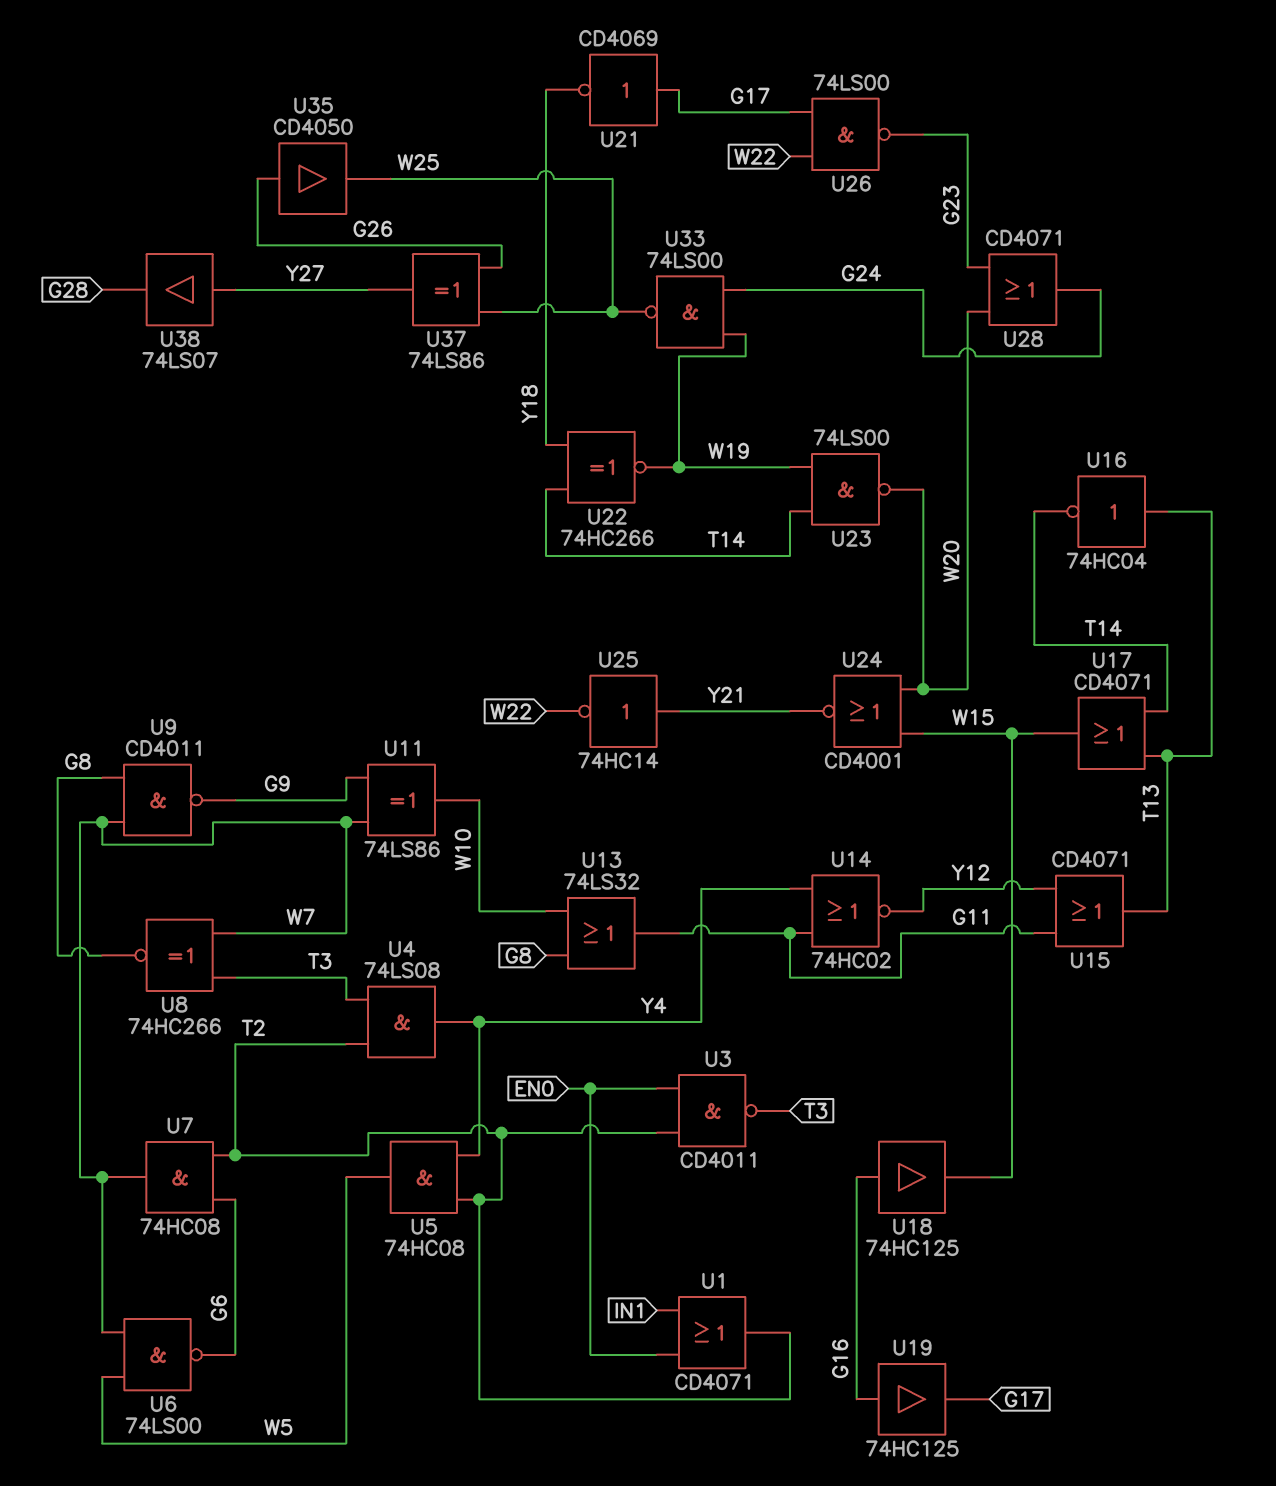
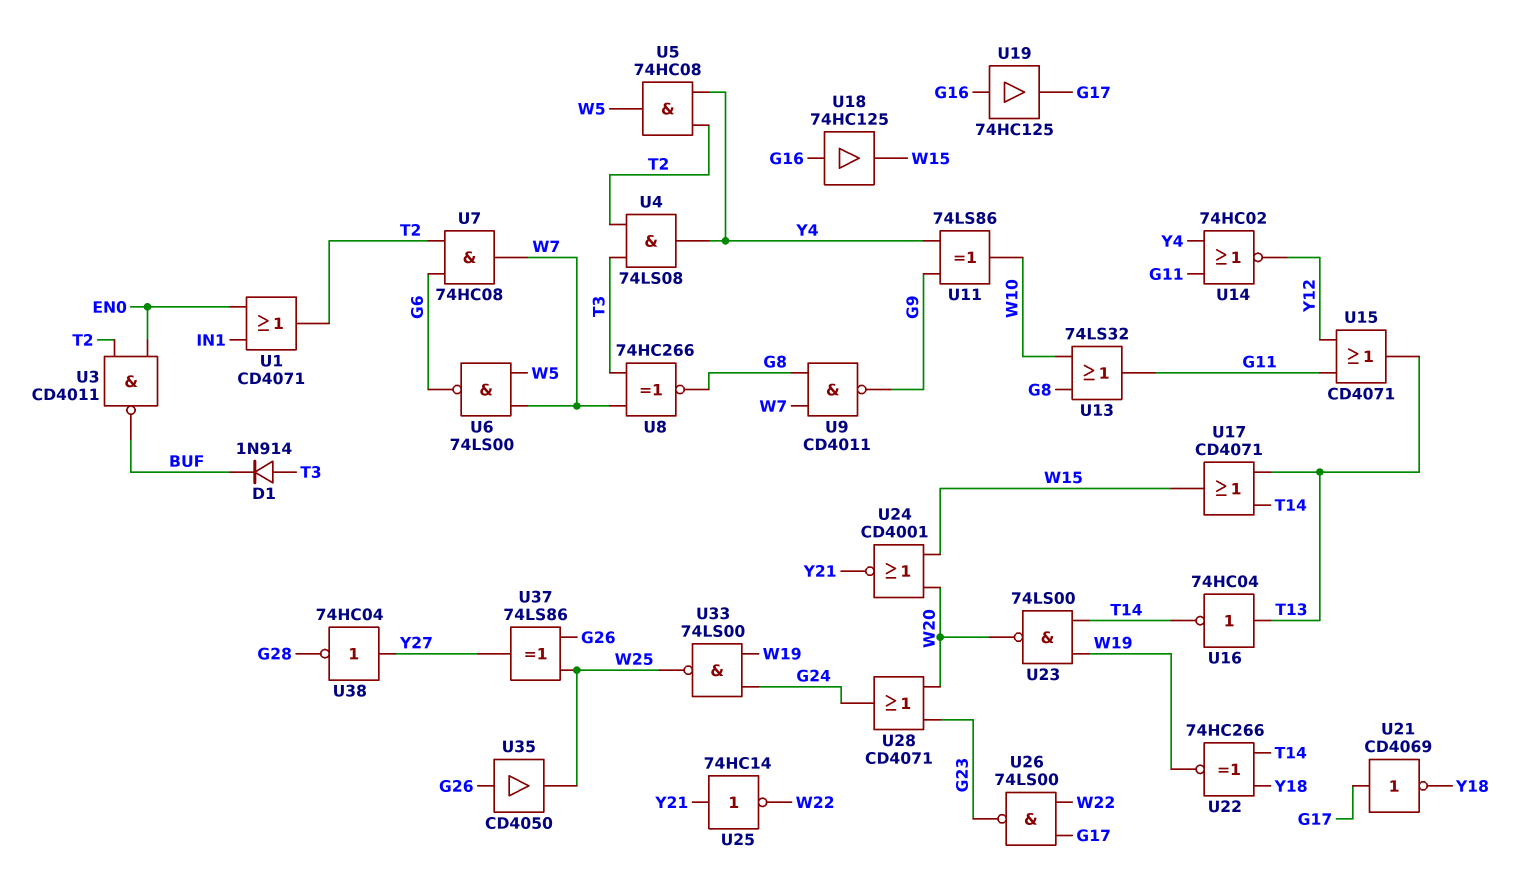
D1: none -> diode 1N914 (A T3, K BUF)
U3: NAND CD4011 (in EN0, in T2, out T3) -> NAND CD4011 (in EN0, in T2, out BUF)
U11: XOR 74LS86 (in G9, in W7, out W10) -> XOR 74LS86 (in G9, in Y4, out W10)
U38: buffer 74LS07 (in Y27, out G28) -> NOT 74HC04 (in Y27, out G28)

